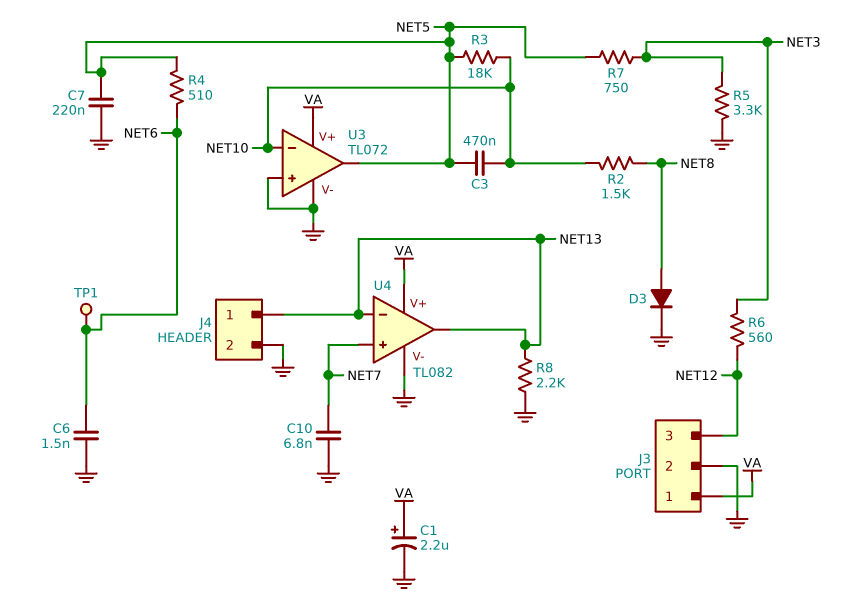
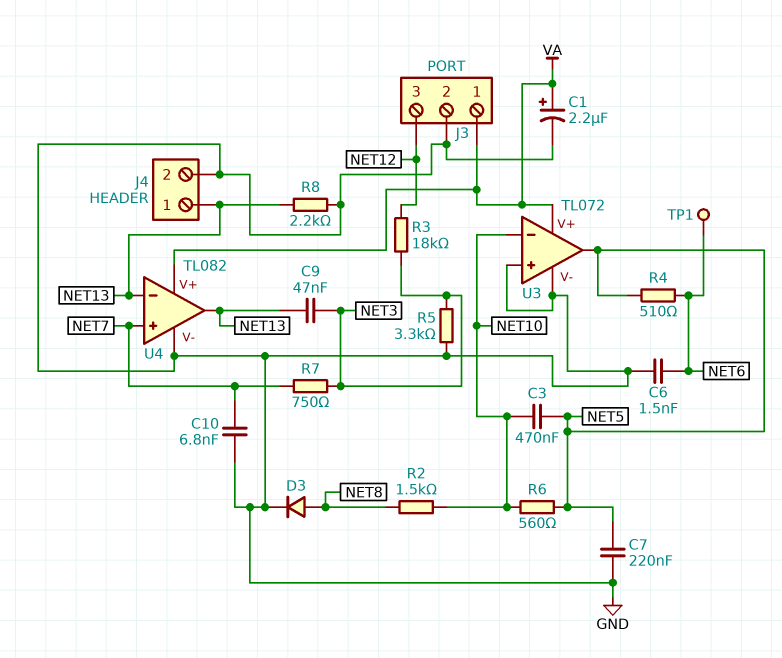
C9: none -> 47nF (NET3, NET13)
R3: 18k (NET5, NET10) -> 18k (NET3, NET12)
R6: 560 (NET3, NET12) -> 560 (NET5, NET10)
R7: 750 (NET3, NET5) -> 750 (NET3, NET7)

